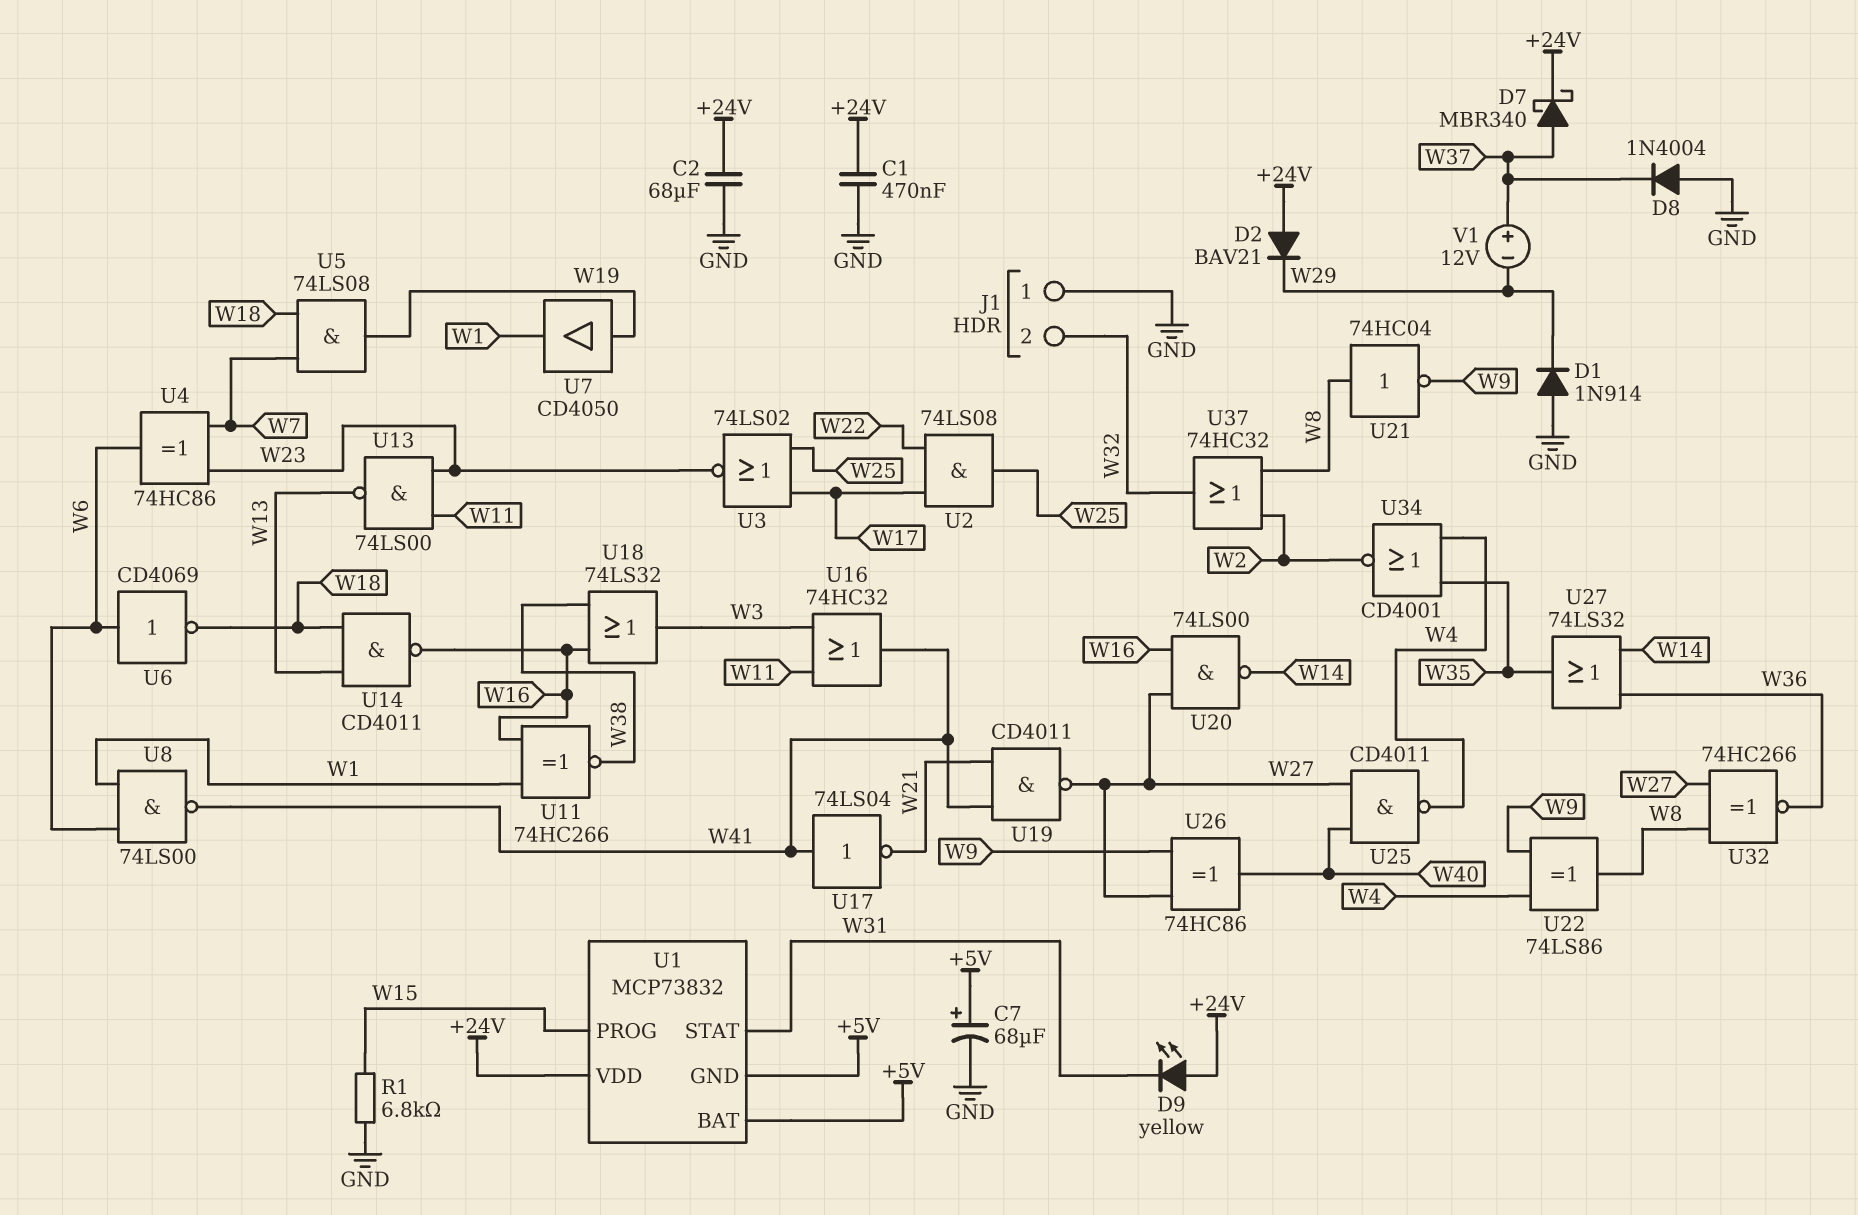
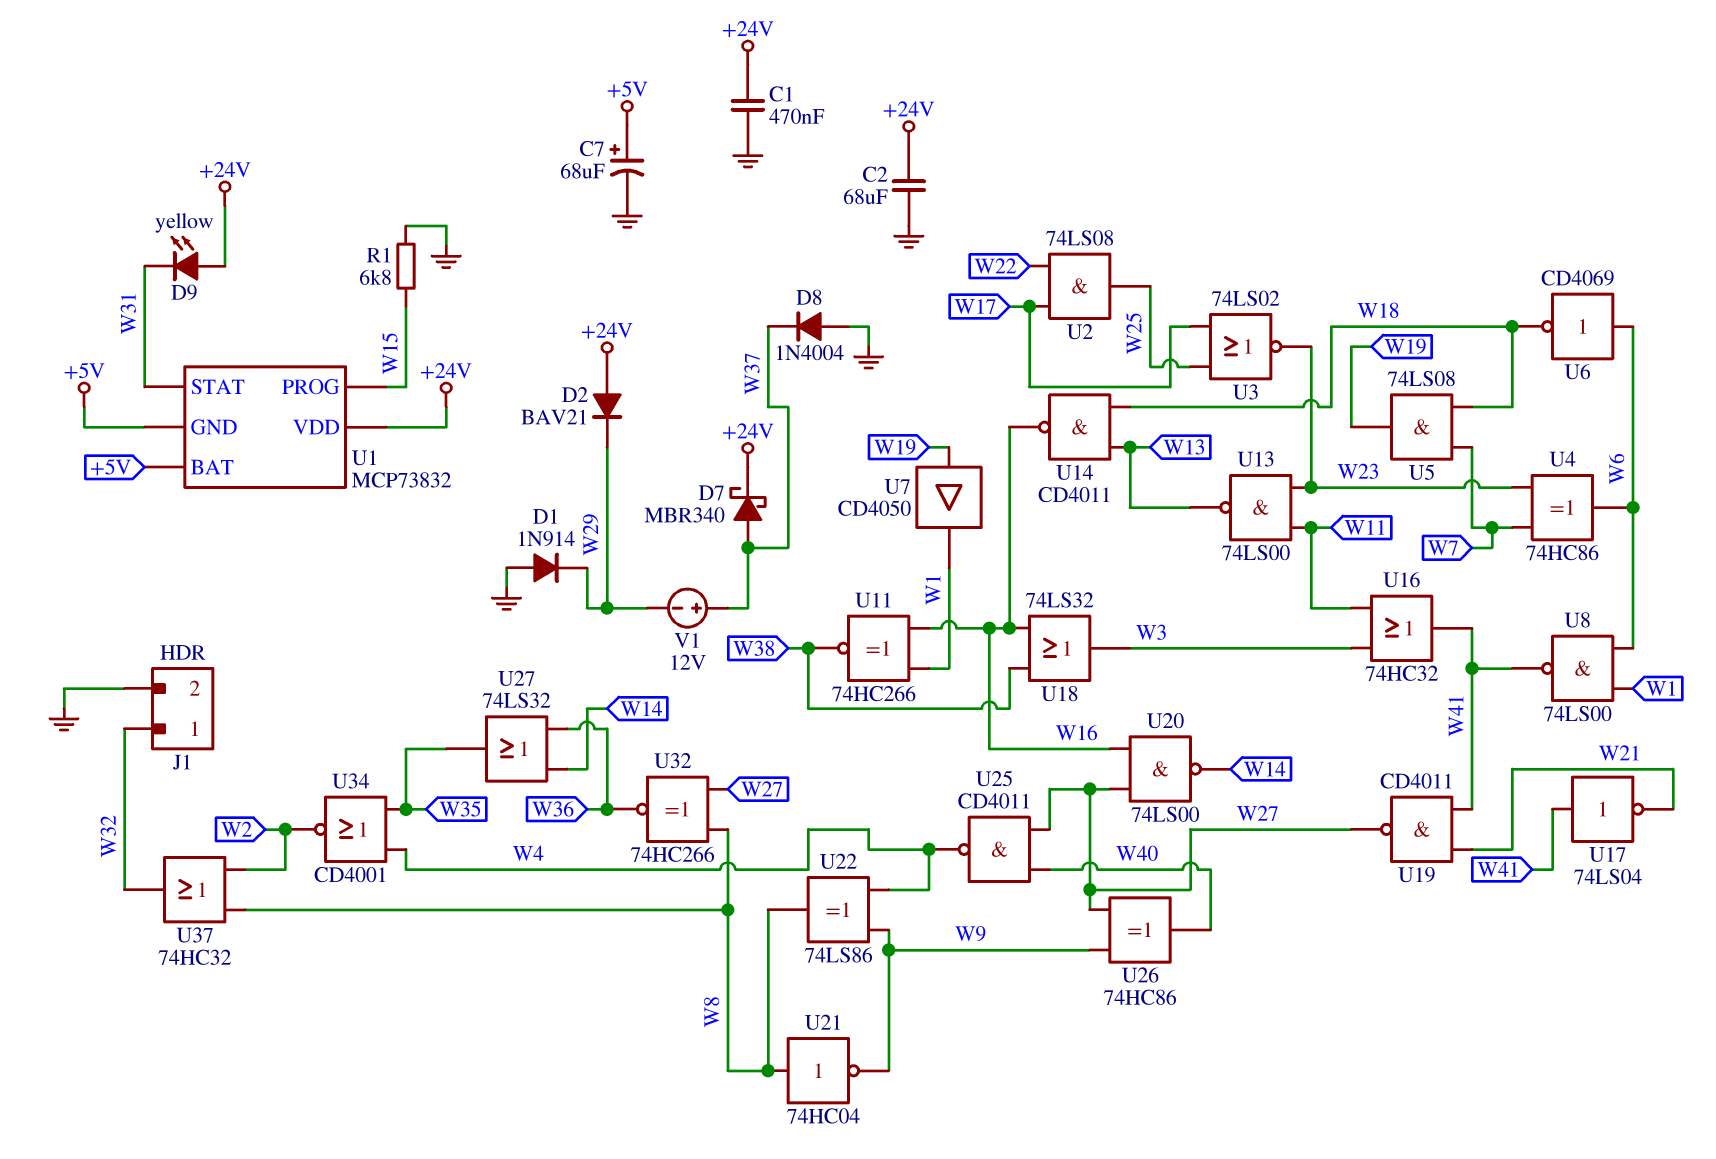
J1 pin 1: GND -> W32
J1 pin 2: W32 -> GND

